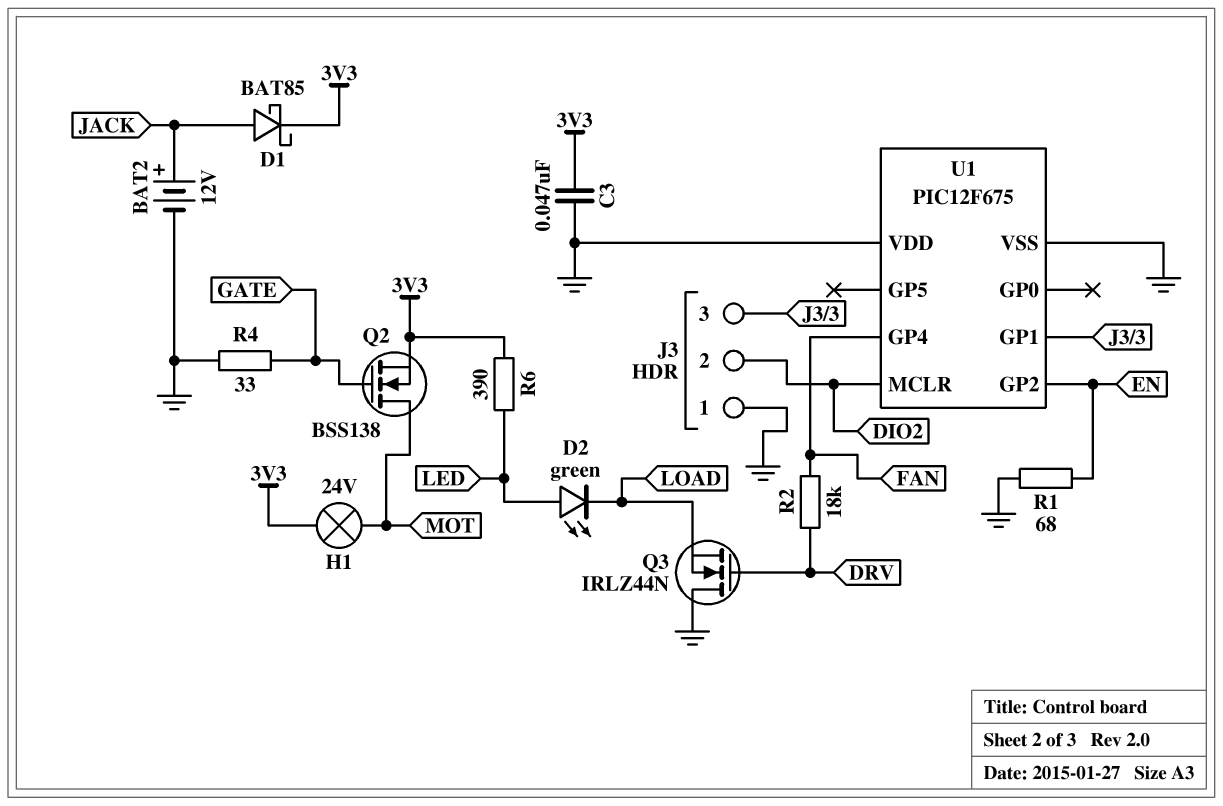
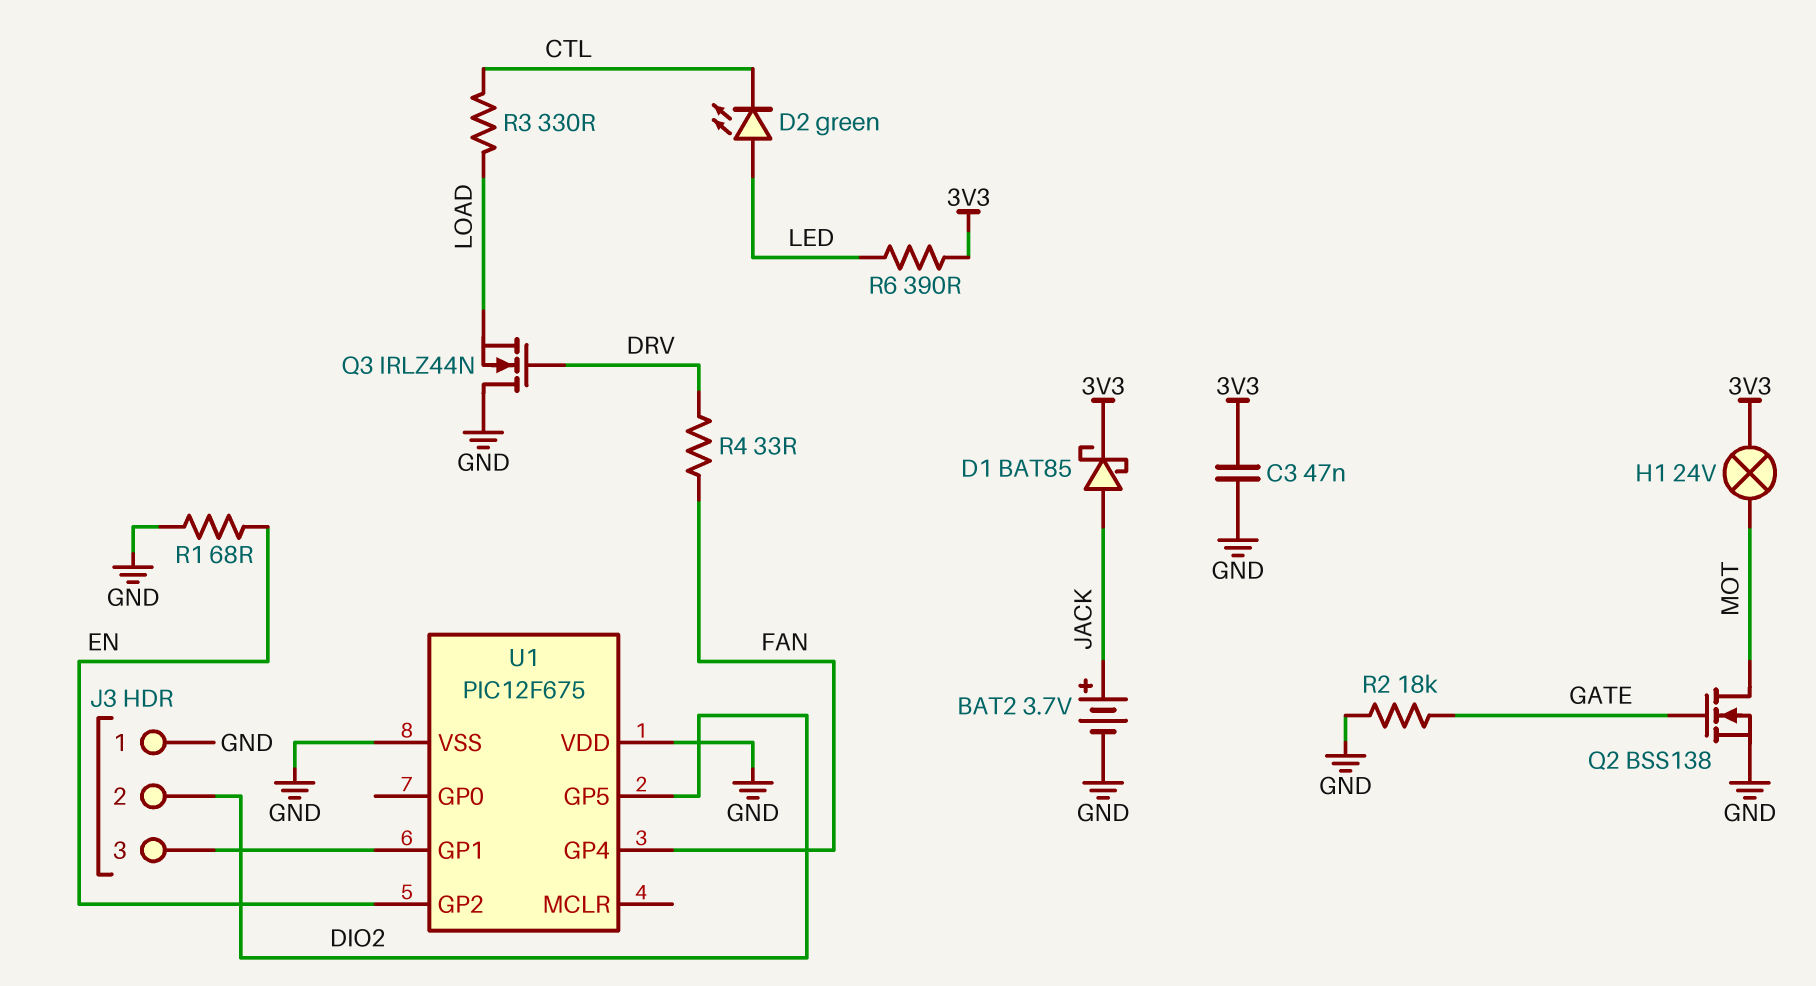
BAT2: 12V (plus JACK, minus GND) -> 3.7V (plus JACK, minus GND)
D2: LED green (A LED, K LOAD) -> LED green (A LED, K CTL)
Q2: NMOS BSS138 (G GATE, D MOT, S 3V3) -> NMOS BSS138 (G GATE, D MOT, S GND)
R2: 18k (DRV, FAN) -> 18k (GATE, GND)
R3: none -> 330 (CTL, LOAD)
R4: 33 (GATE, GND) -> 33 (DRV, FAN)
U1 pin GP5: none -> DIO2
U1 pin MCLR: DIO2 -> none

